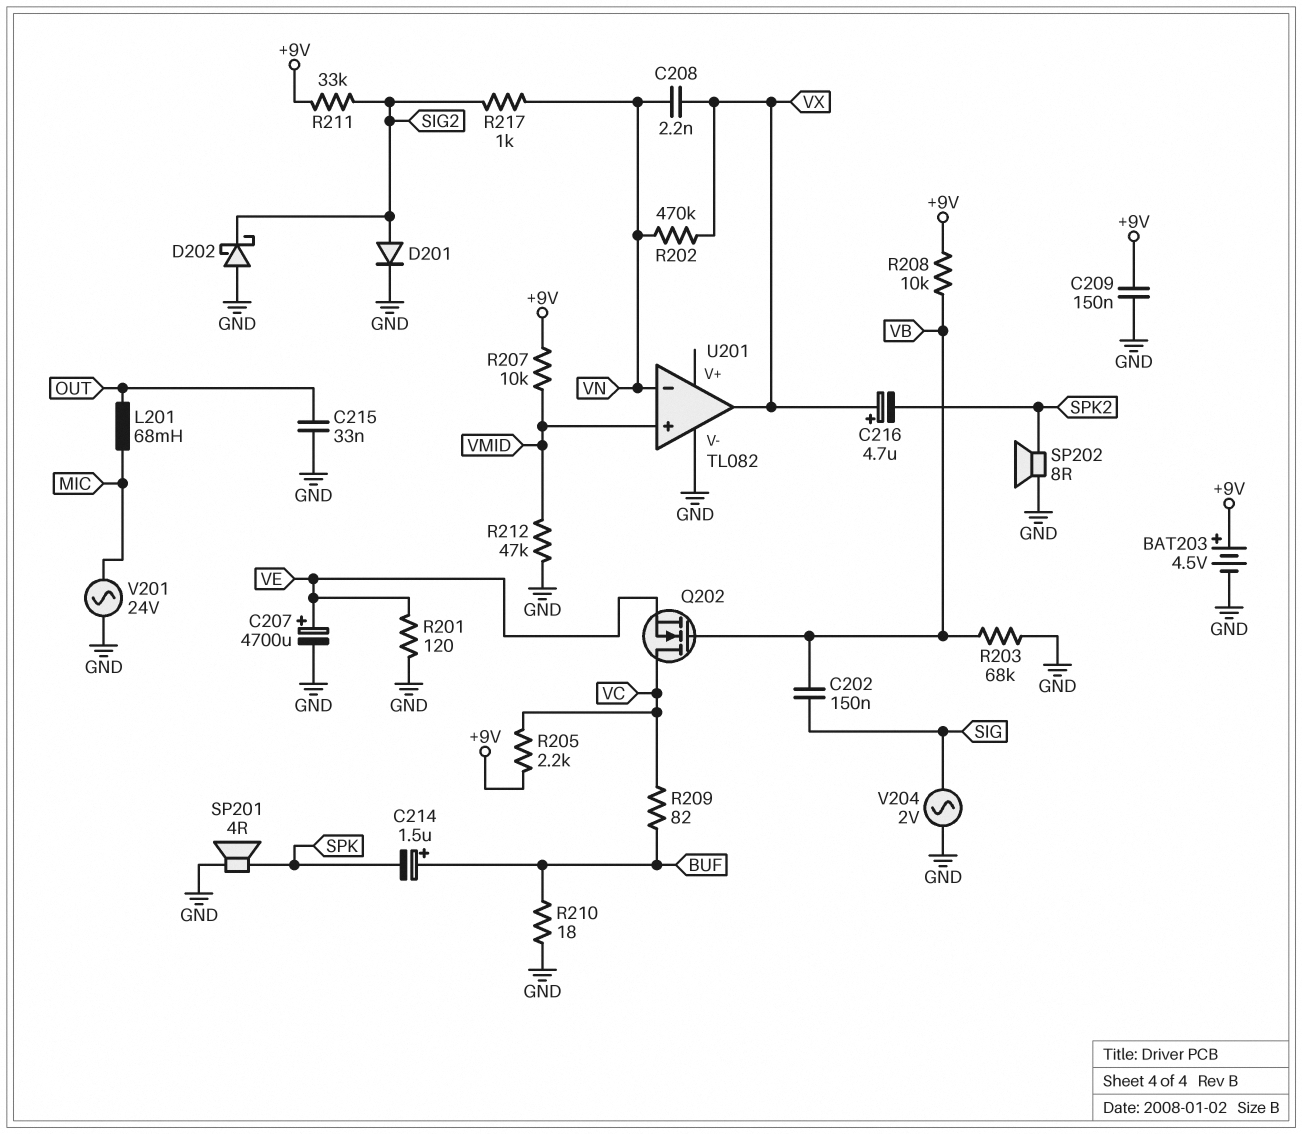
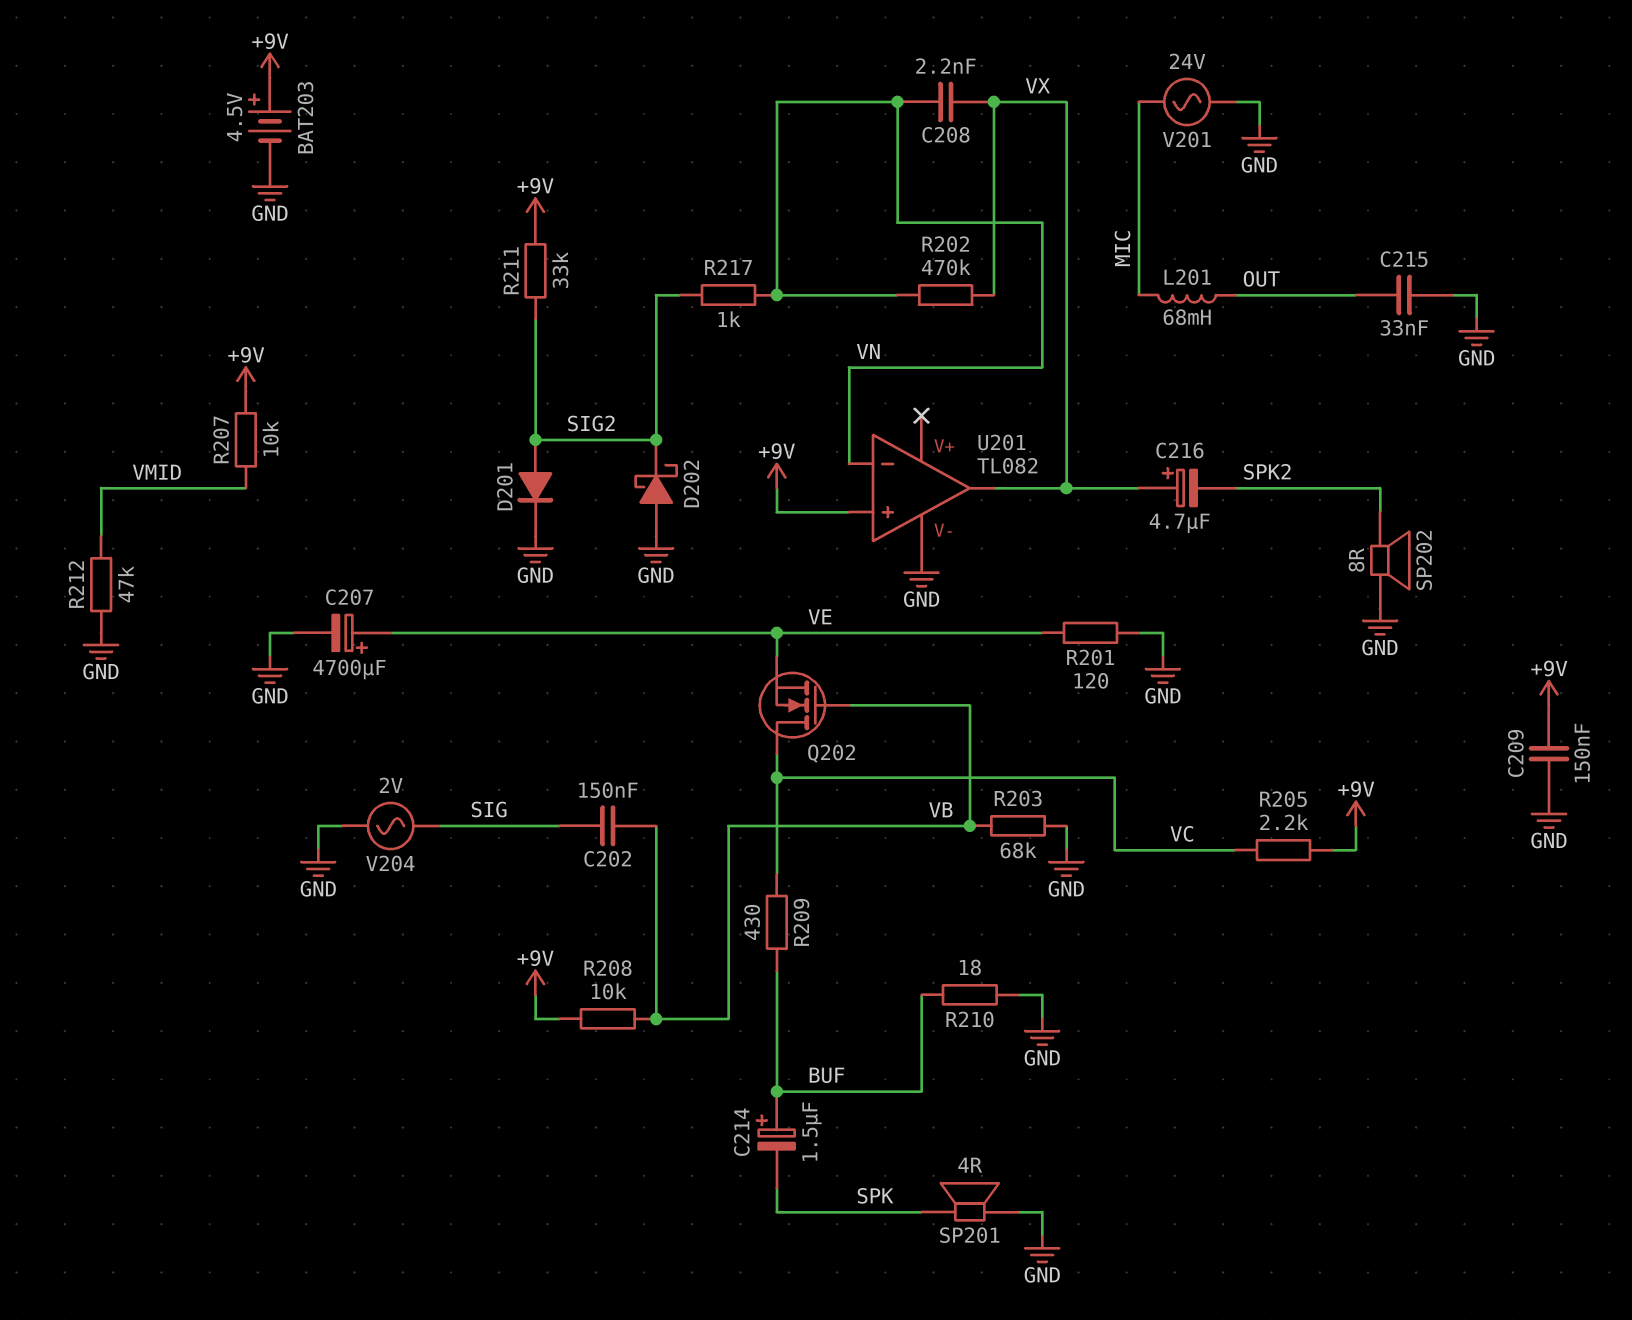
R209: 82 (BUF, VC) -> 430 (BUF, VC)
U201 pin in+: VMID -> +9V

